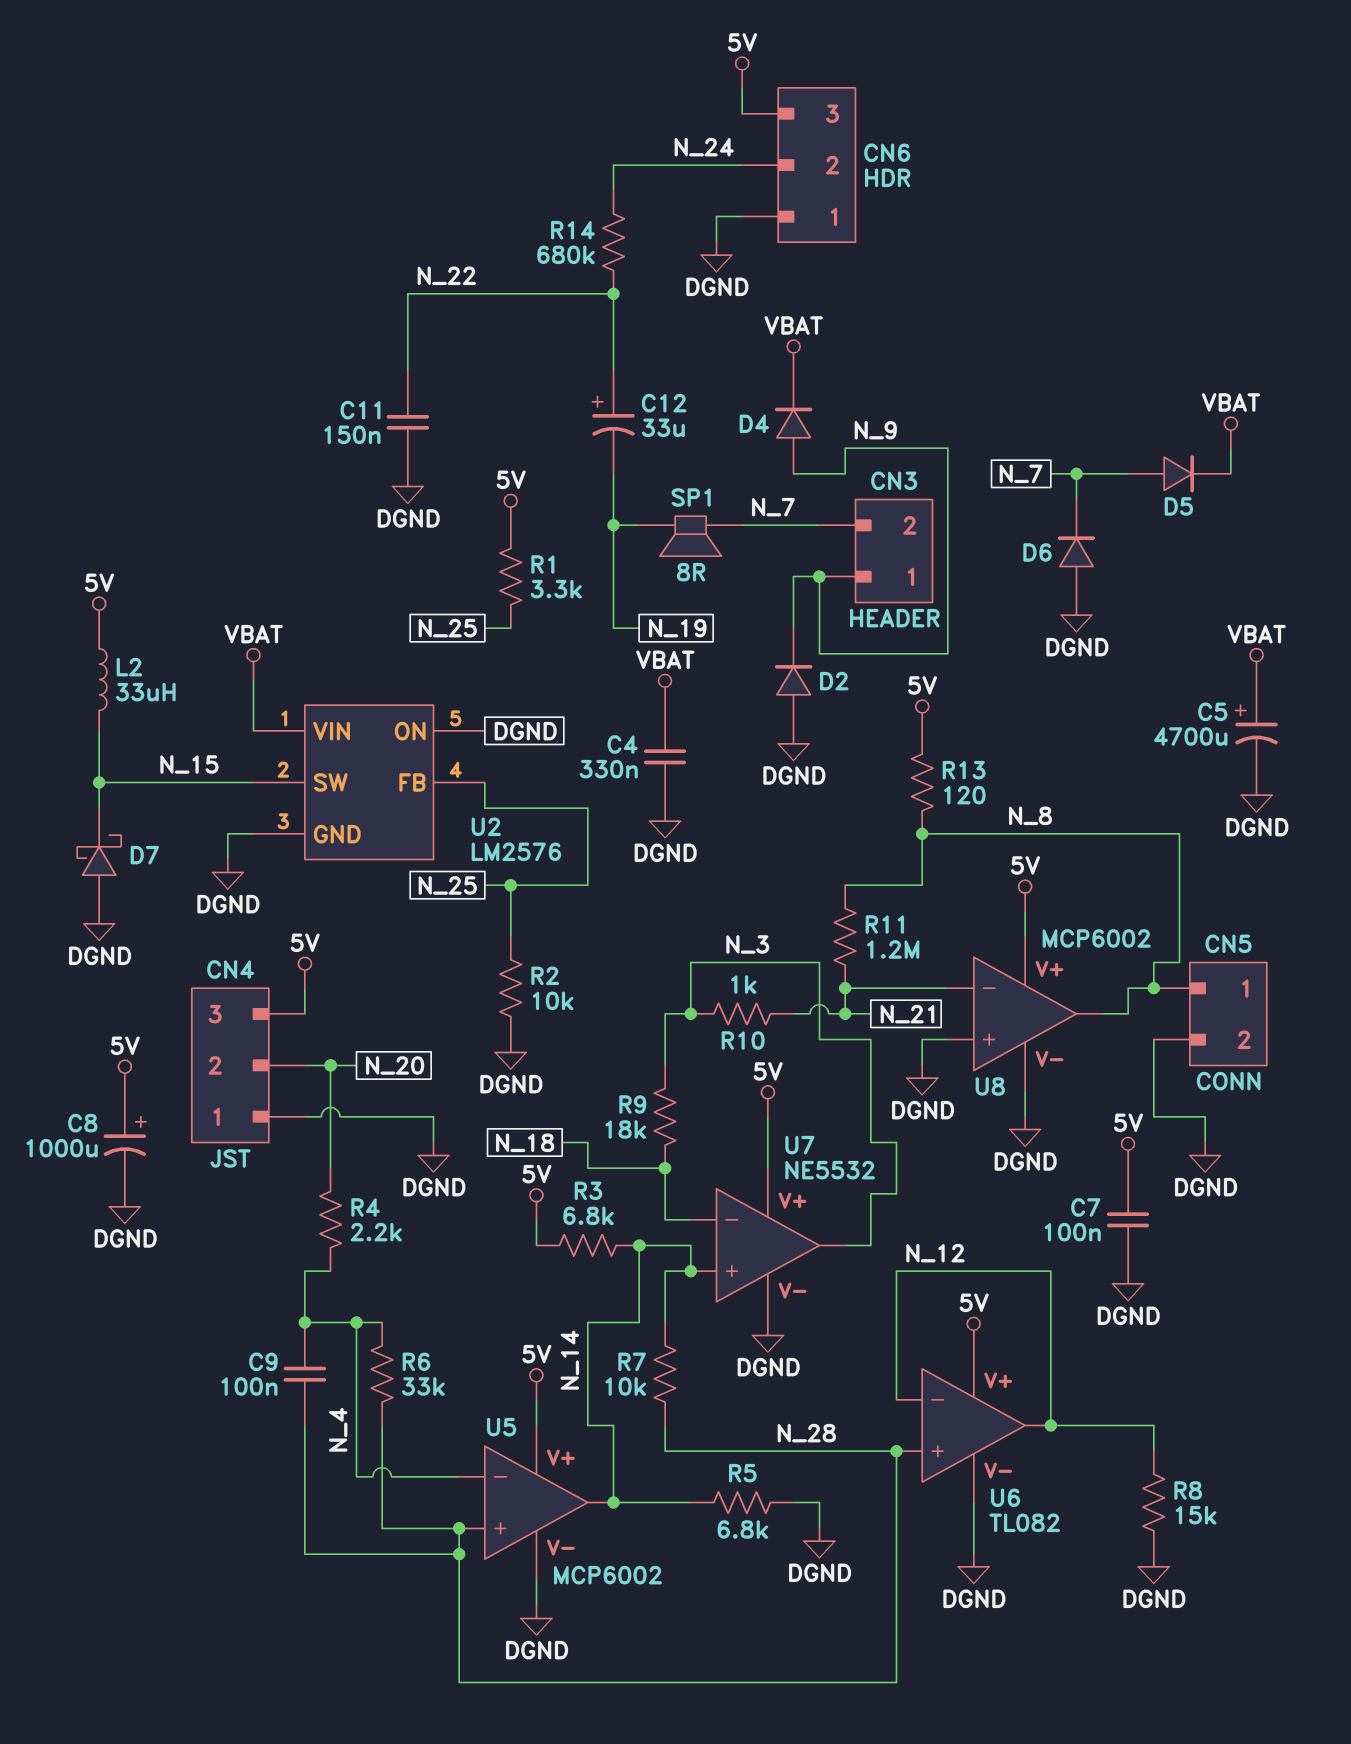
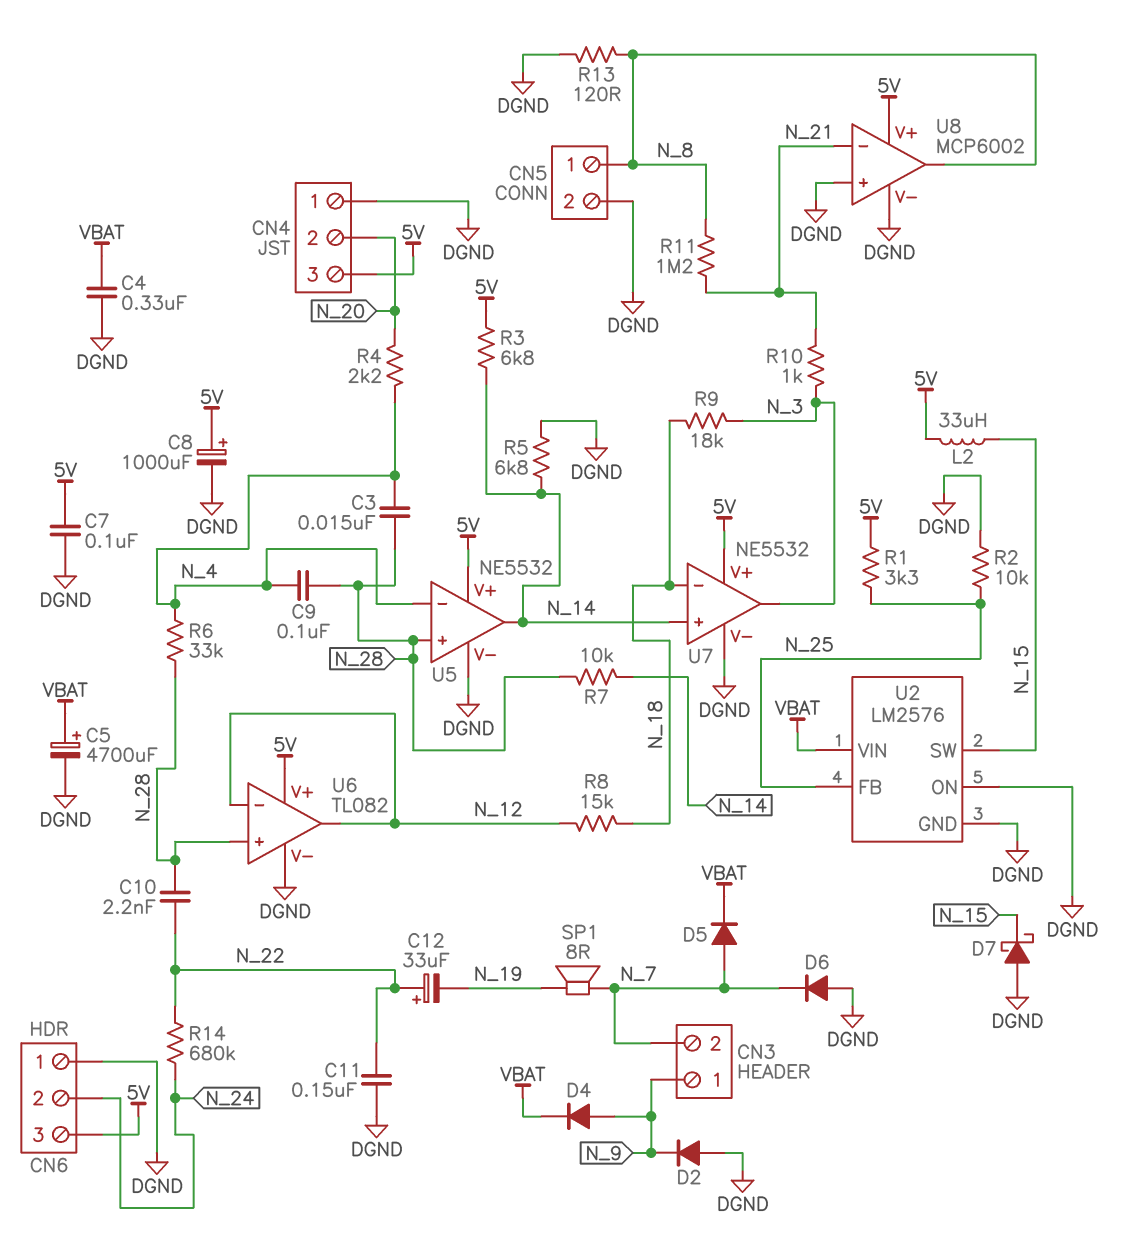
C3: none -> 15nF (N_4, N_28)
C10: none -> 2.2nF (N_22, N_28)
R8: 15k (DGND, N_12) -> 15k (N_12, N_18)
R13: 120 (5V, N_8) -> 120 (DGND, N_8)
U5: MCP6002 -> NE5532

